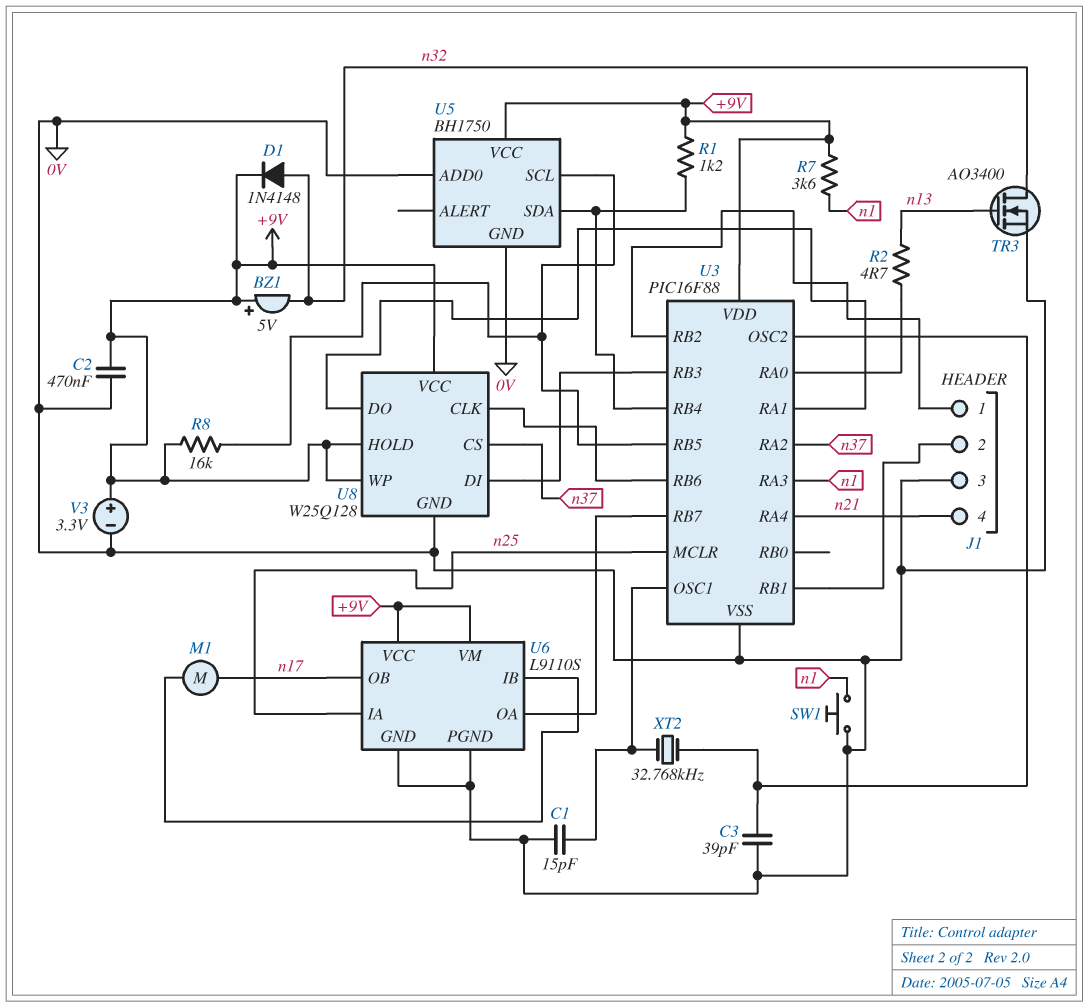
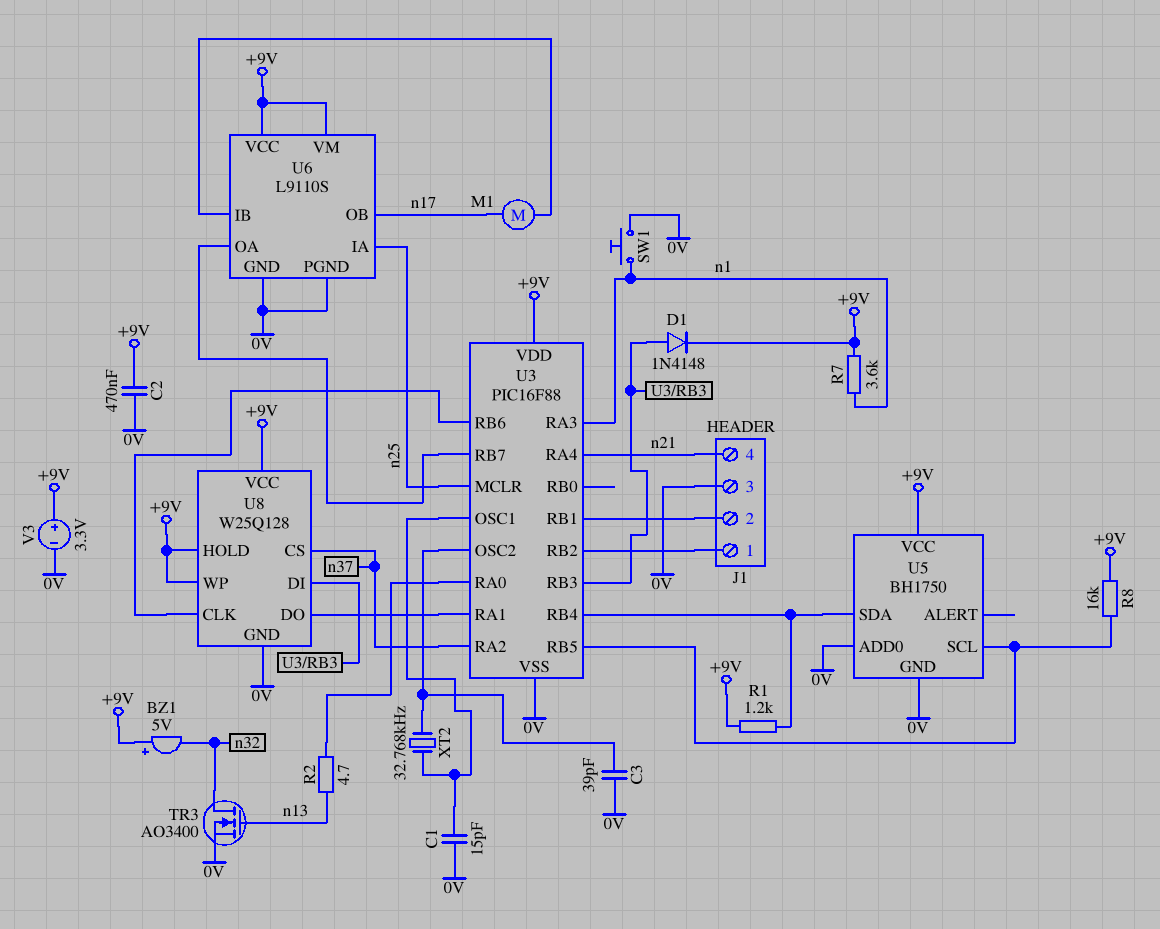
D1: diode 1N4148 (A n32, K +9V) -> diode 1N4148 (A U3/RB3, K +9V)

